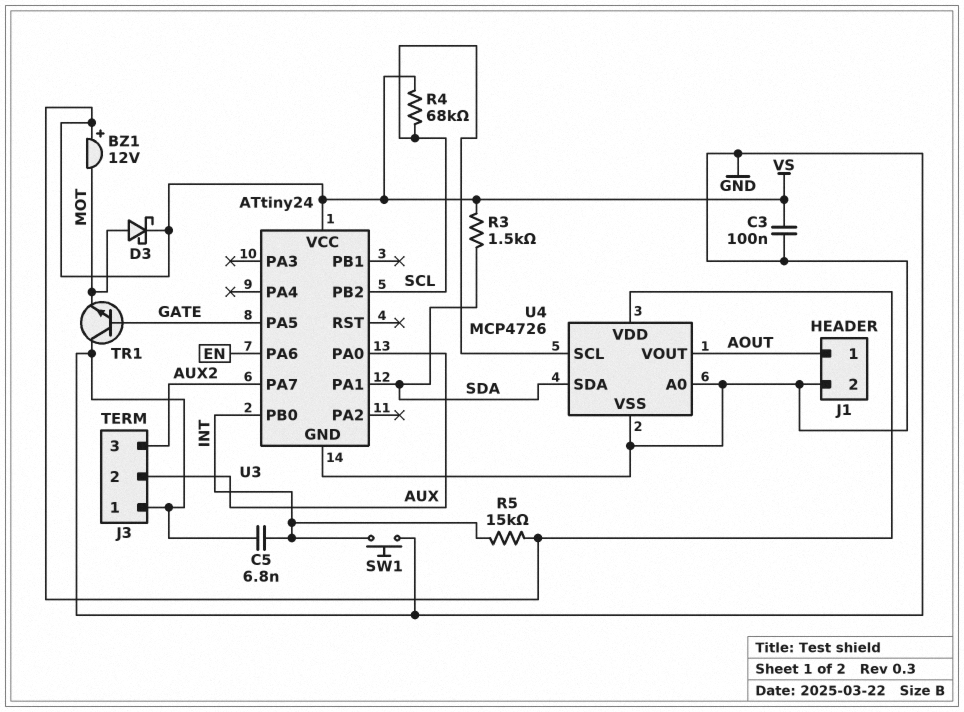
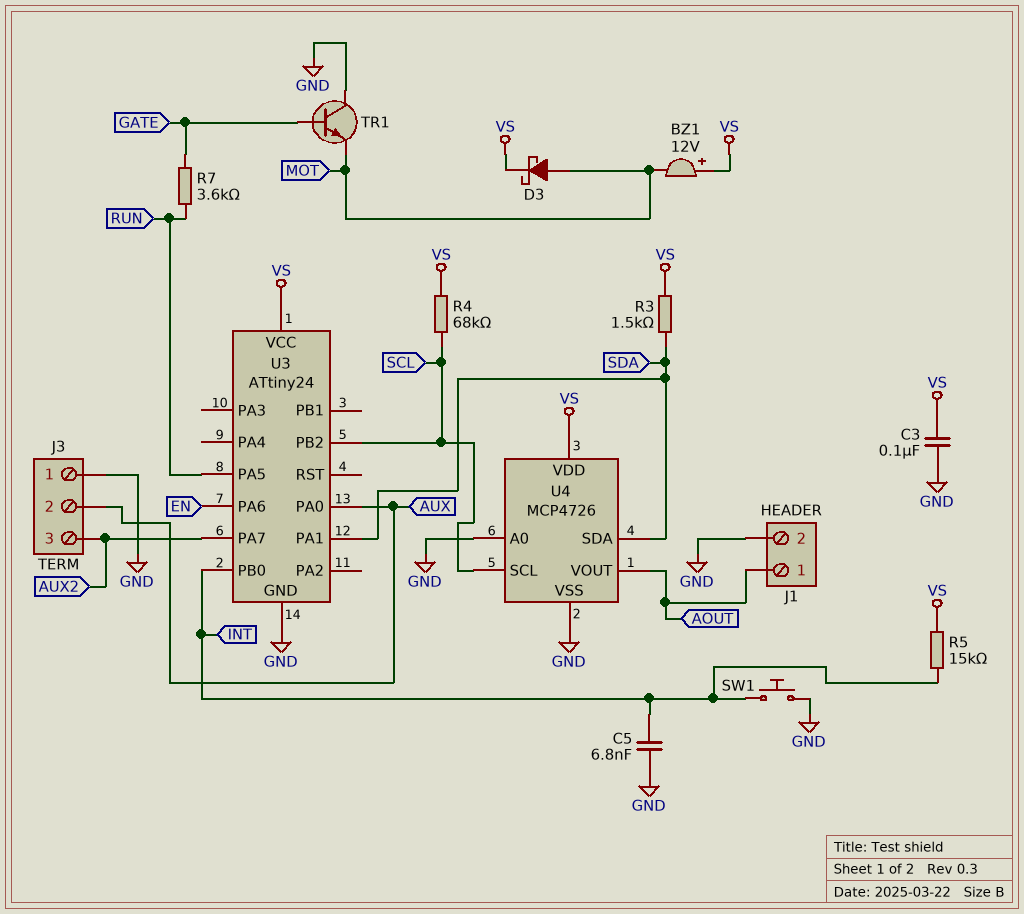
R7: none -> 3.6k (GATE, RUN)
U3 pin PA5: GATE -> RUN

